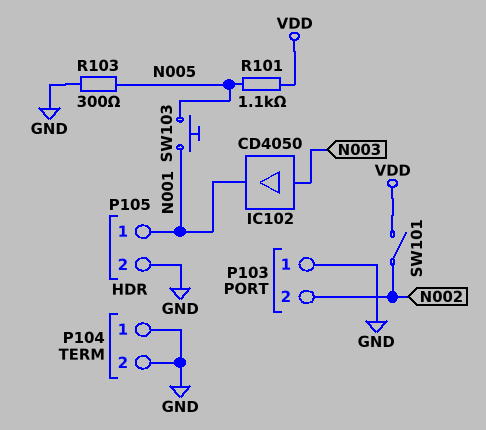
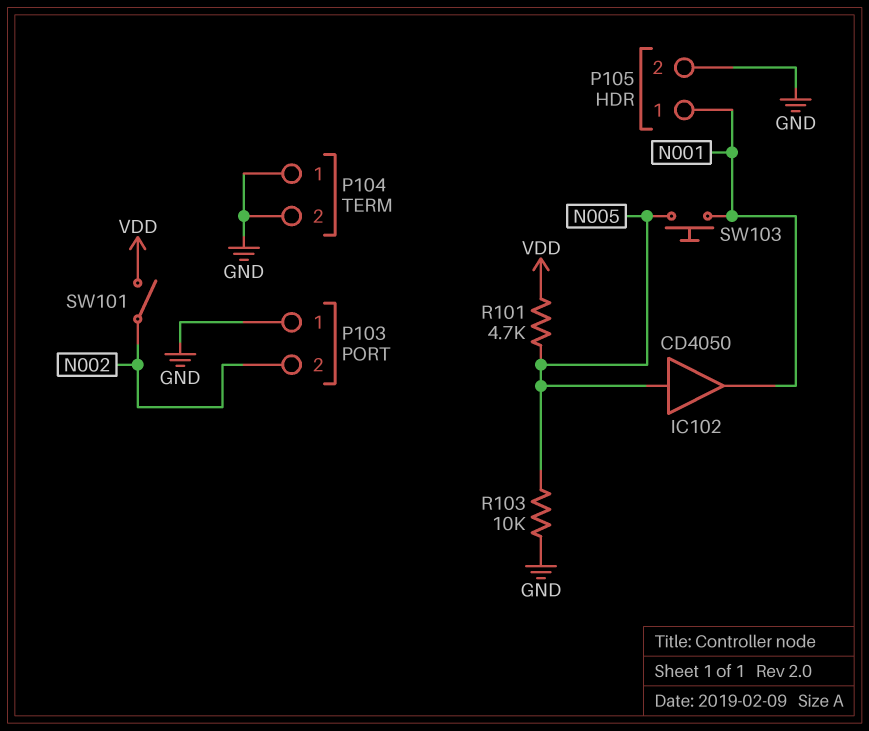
IC102: buffer CD4050 (in N003, out N001) -> buffer CD4050 (in N005, out N001)
R101: 1.1k (N005, VDD) -> 4.7k (N005, VDD)
R103: 300 (GND, N005) -> 10k (GND, N005)

